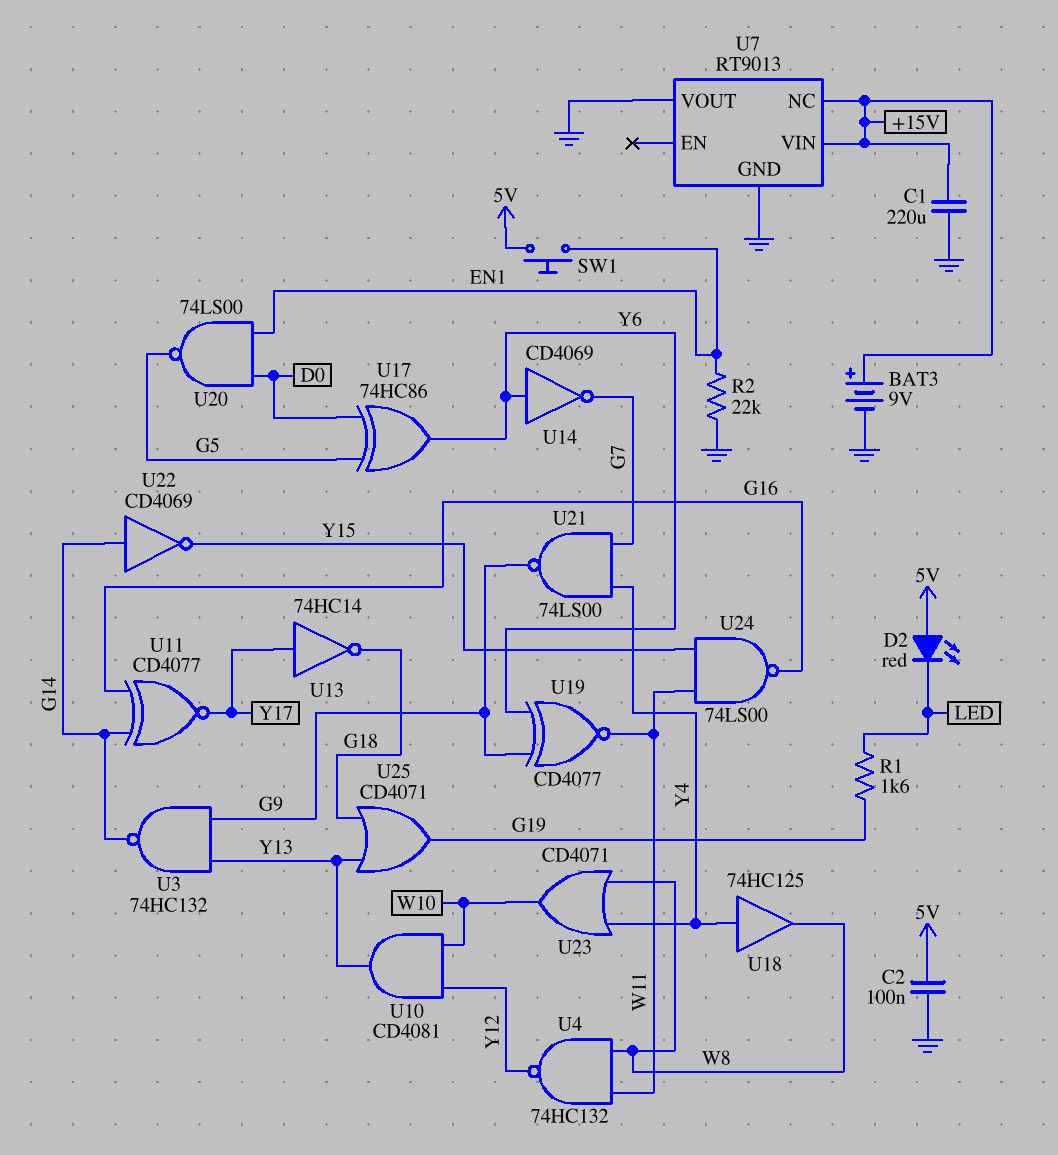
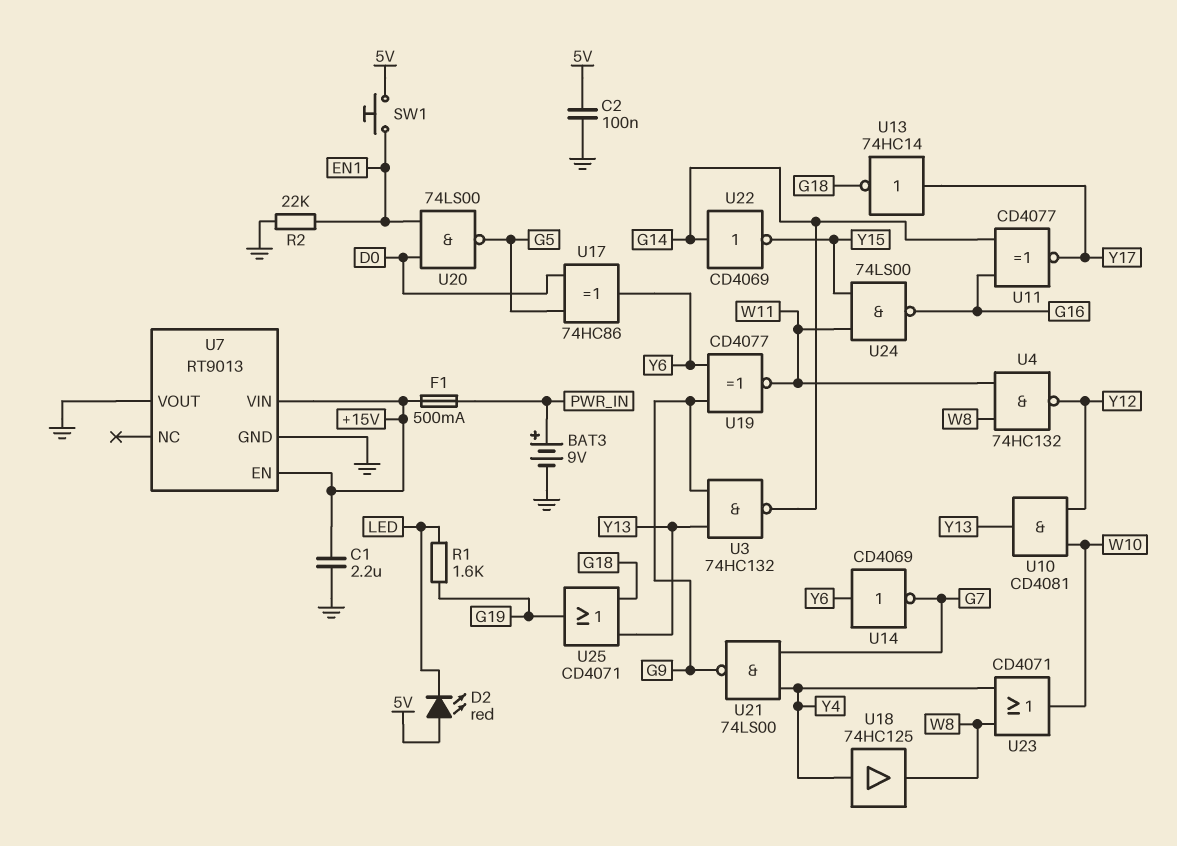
BAT3: 9V (plus +15V, minus GND) -> 9V (plus PWR_IN, minus GND)
C1: 220uF (+15V, GND) -> 2.2uF (+15V, GND)
F1: none -> 500mA (+15V, PWR_IN)
U7 pin EN: none -> +15V
U7 pin NC: +15V -> none

